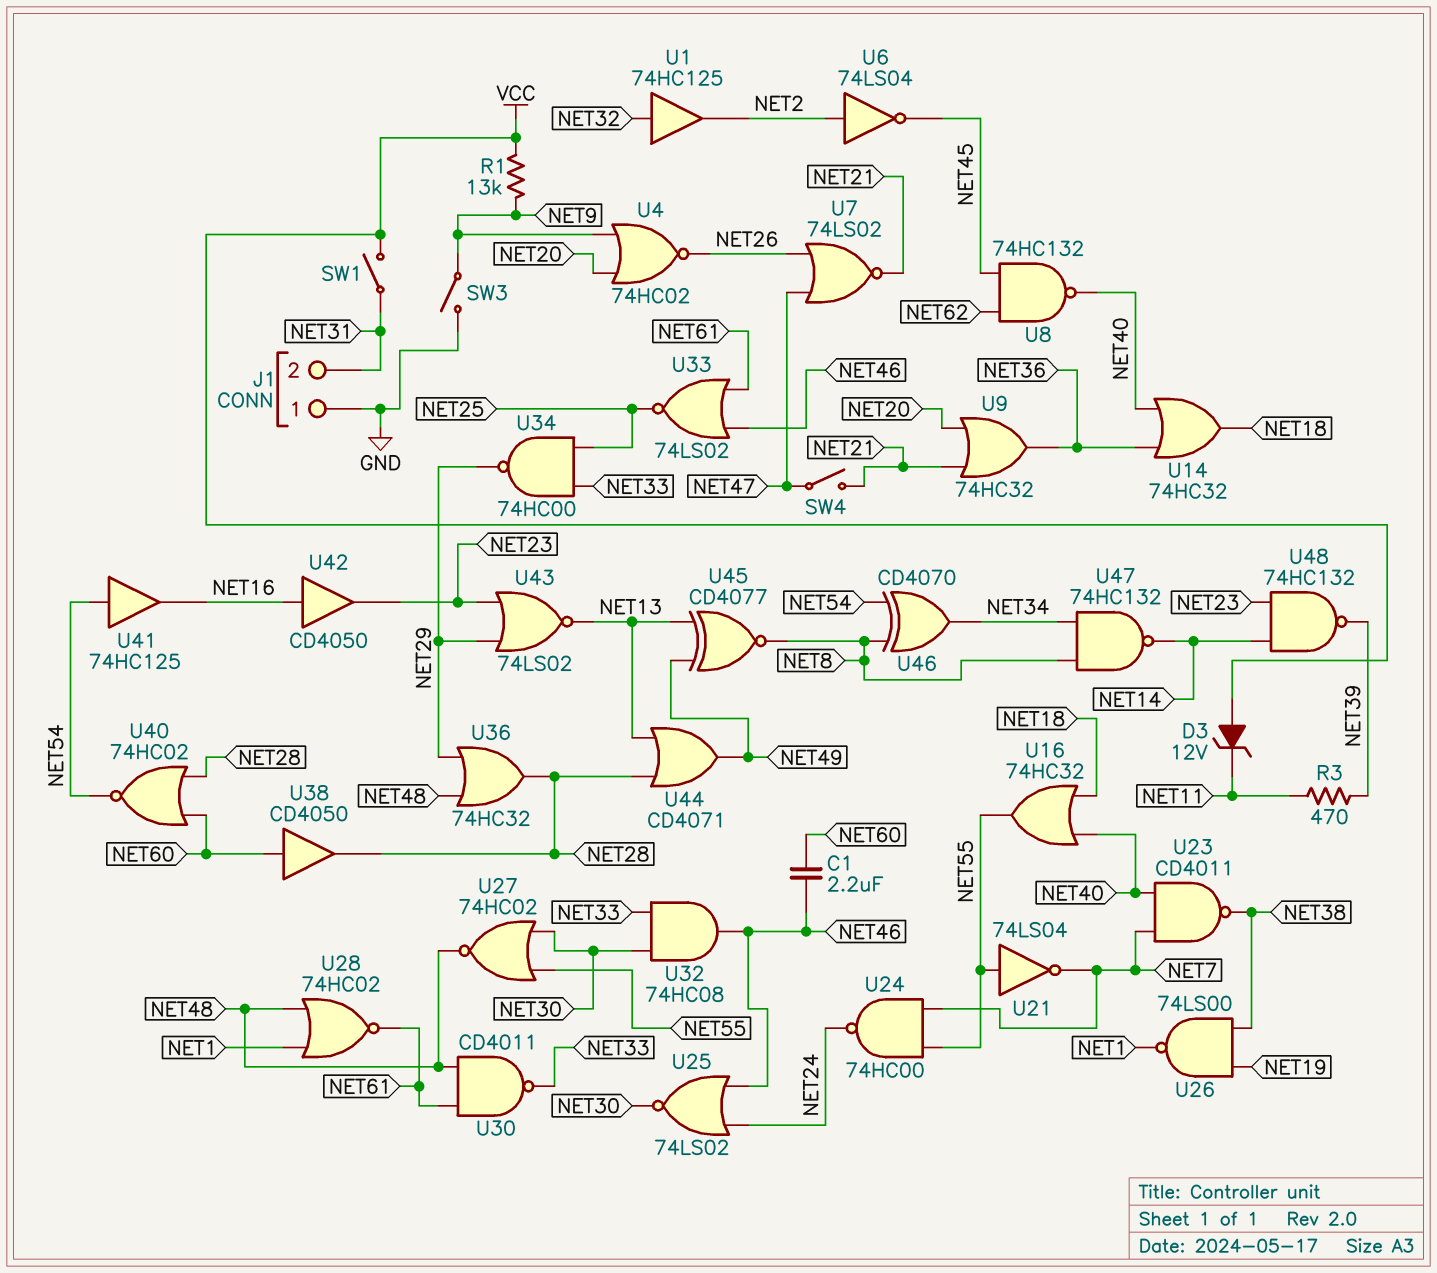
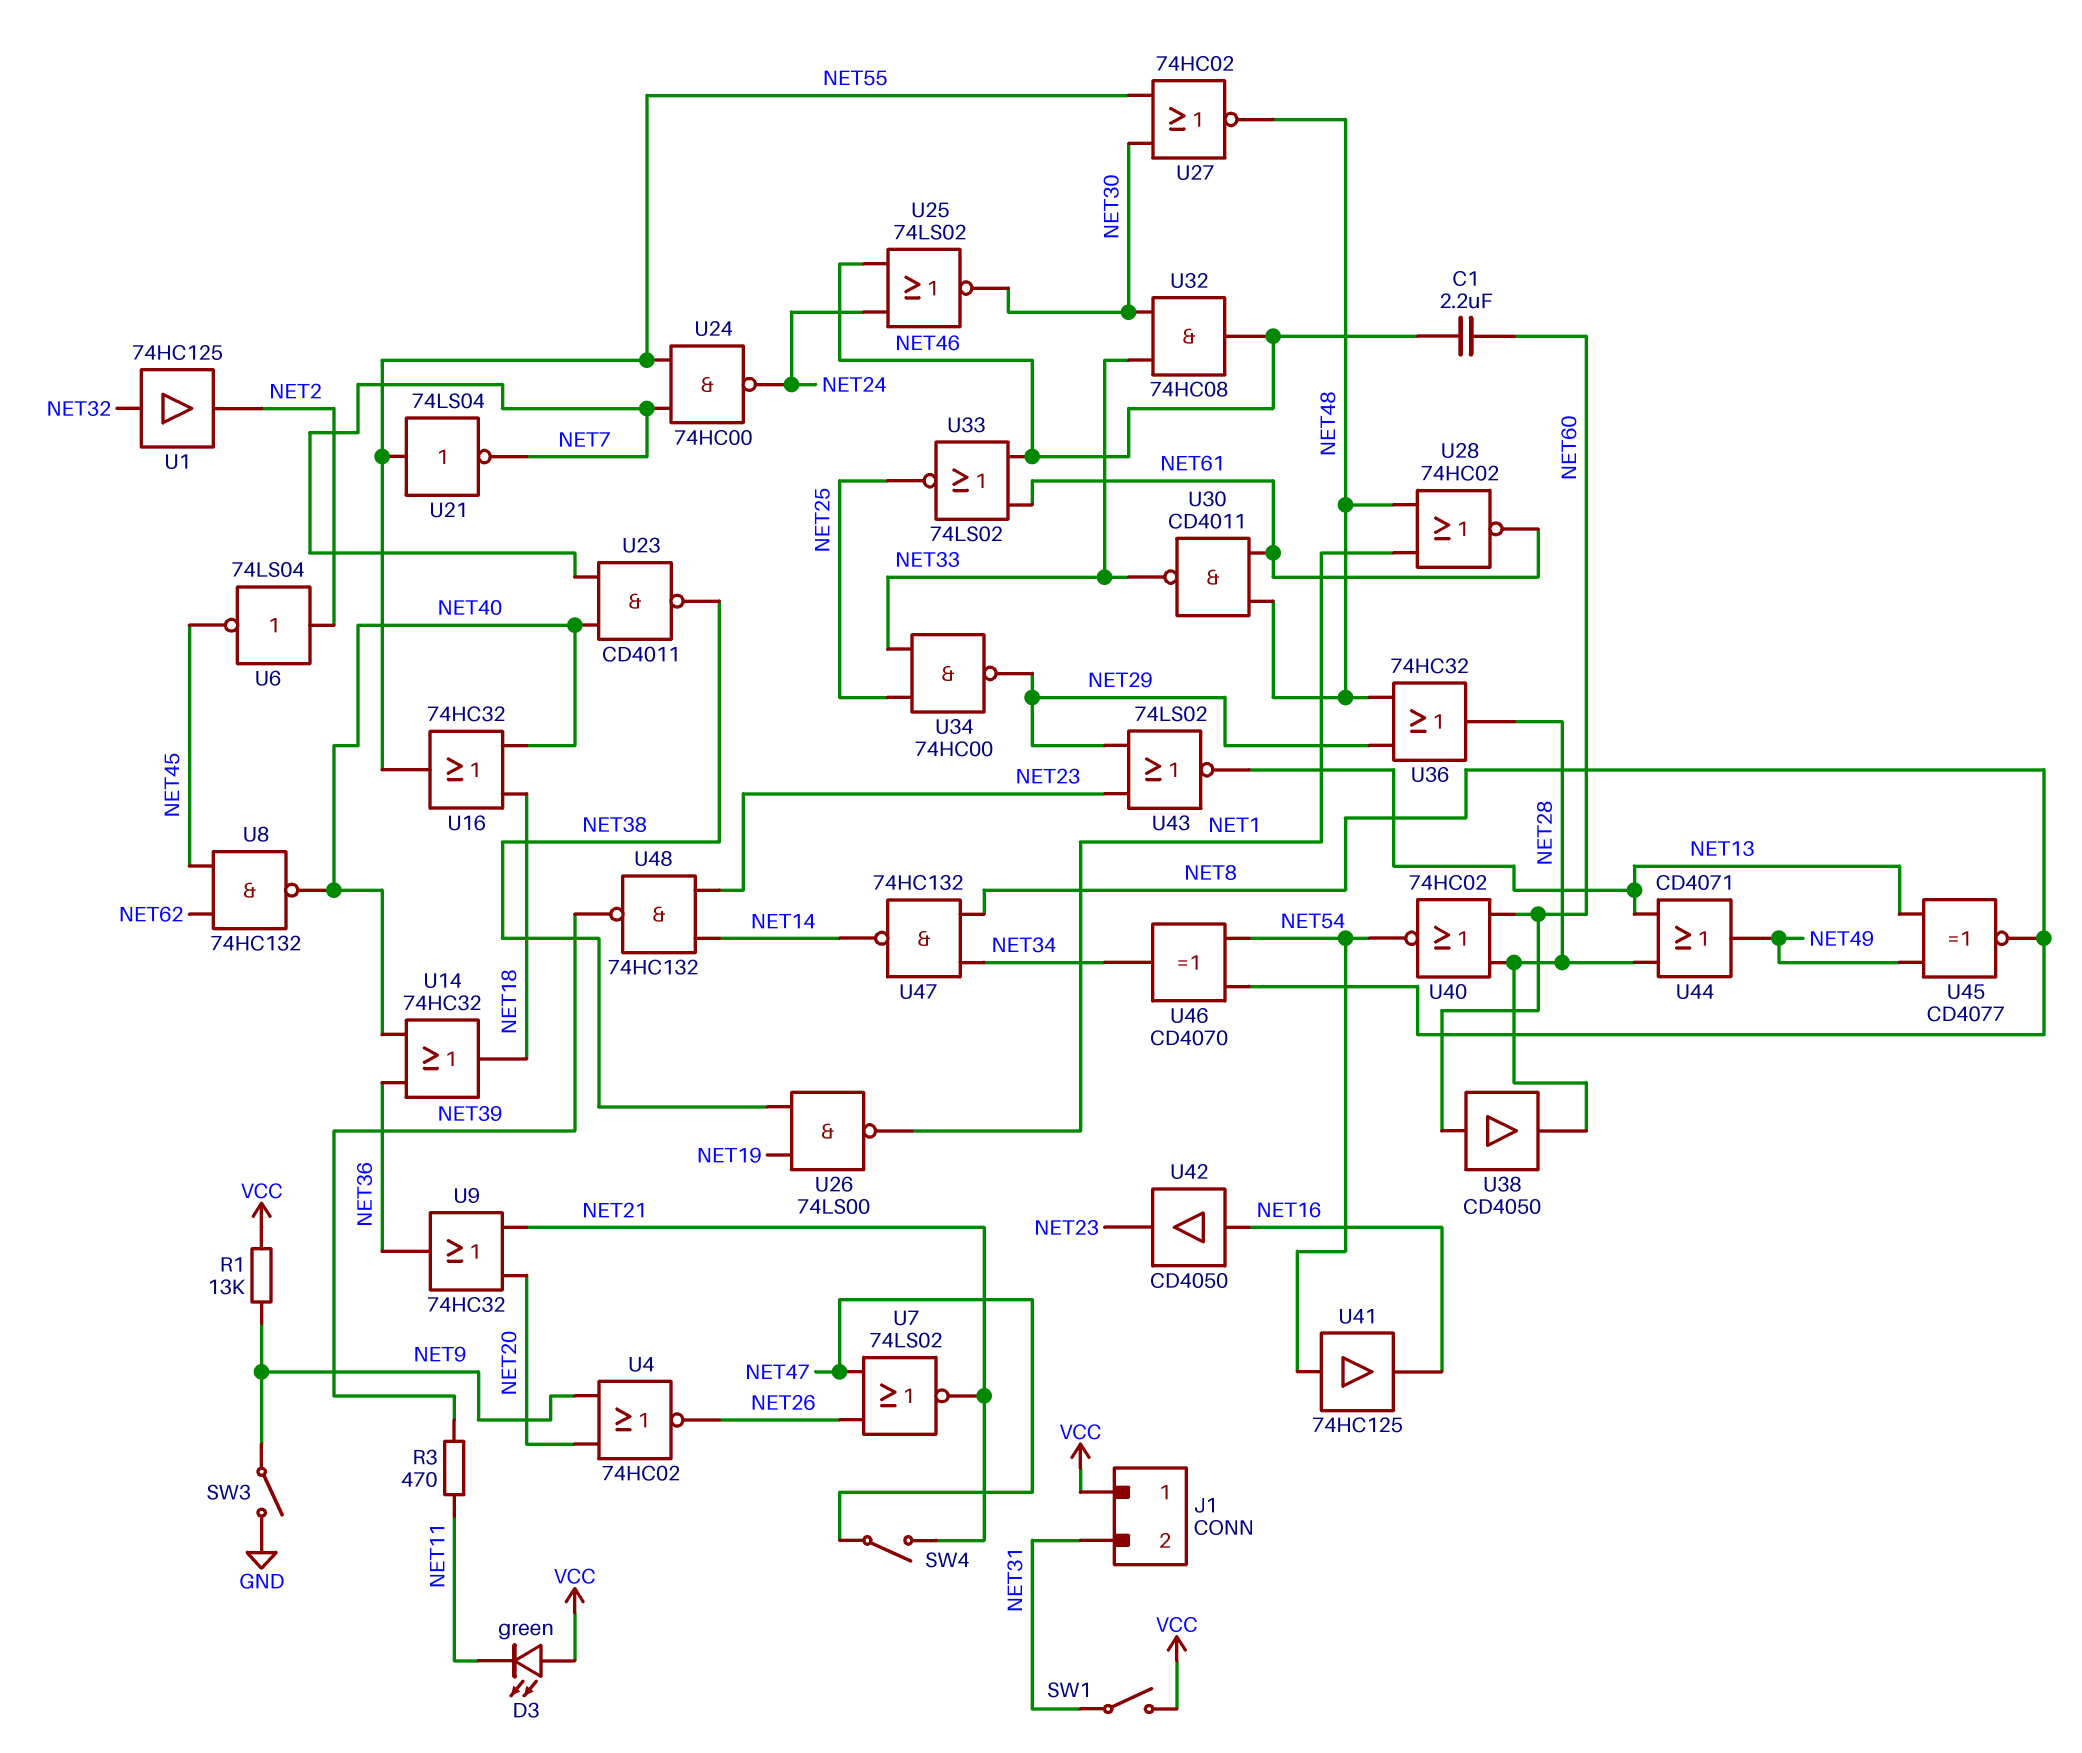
D3: zener 12V (A VCC, K NET11) -> LED green (A VCC, K NET11)
J1 pin 1: GND -> VCC

